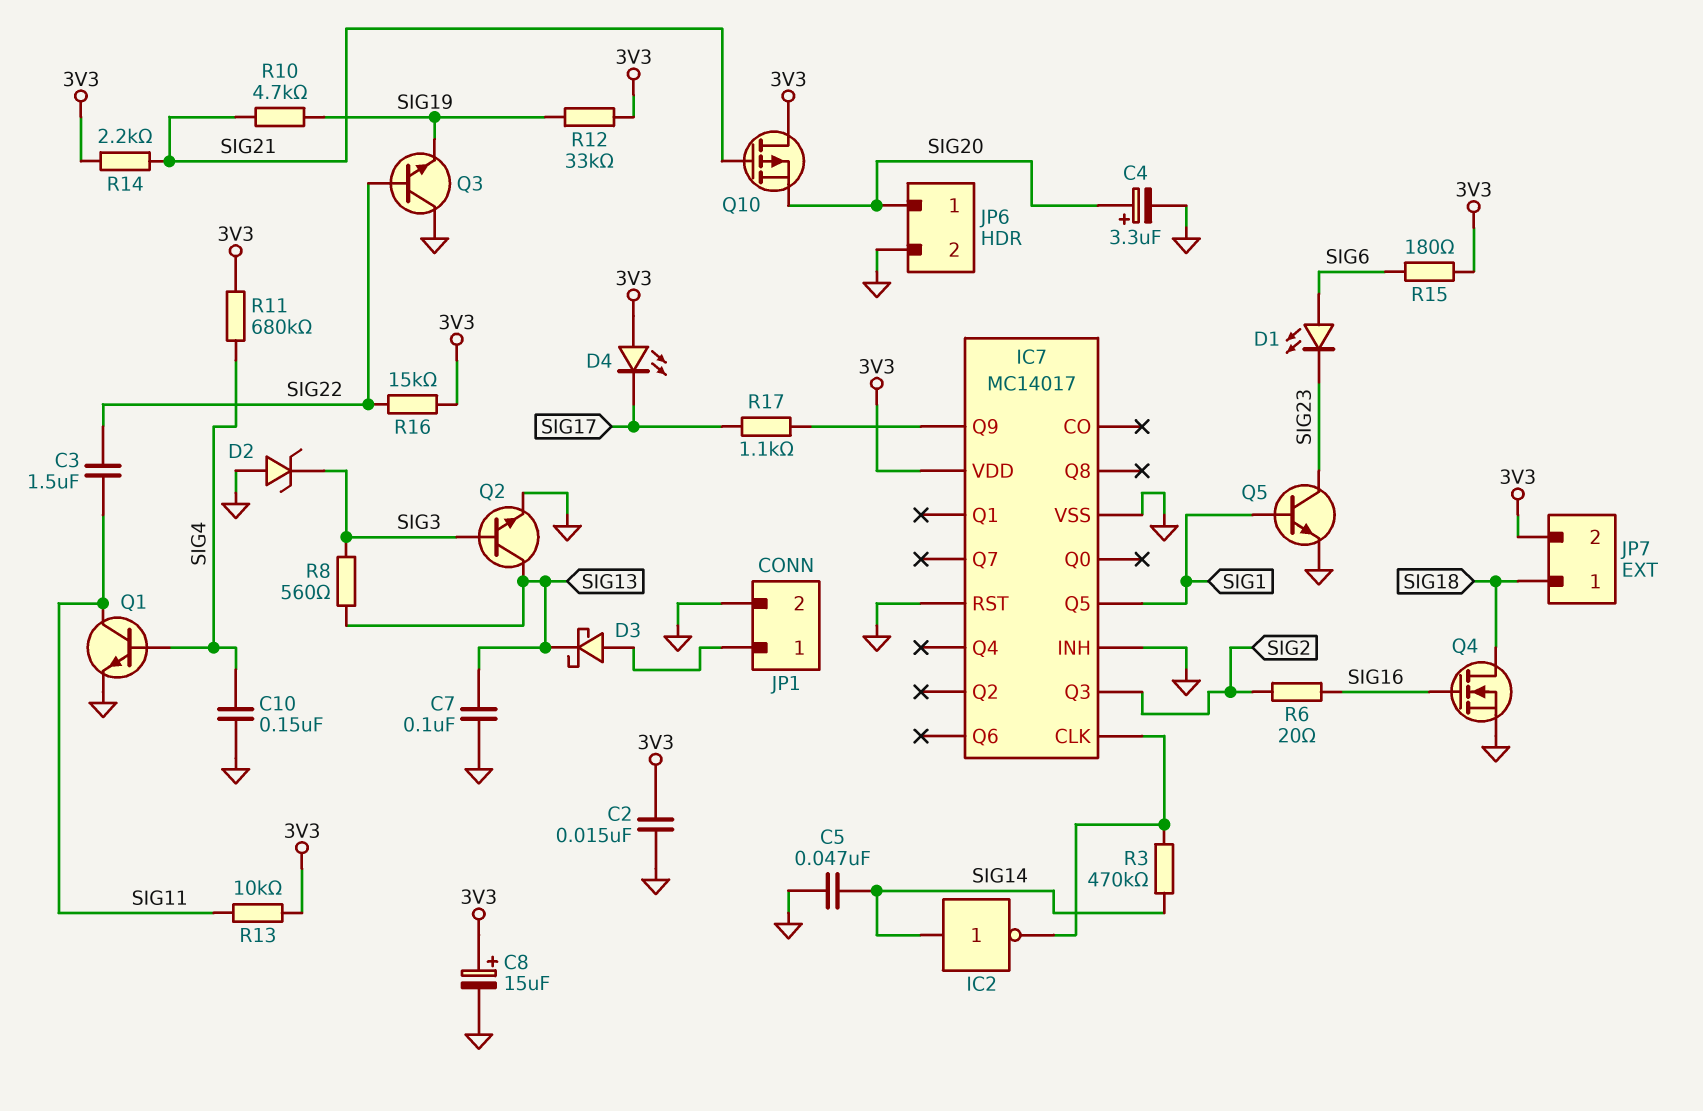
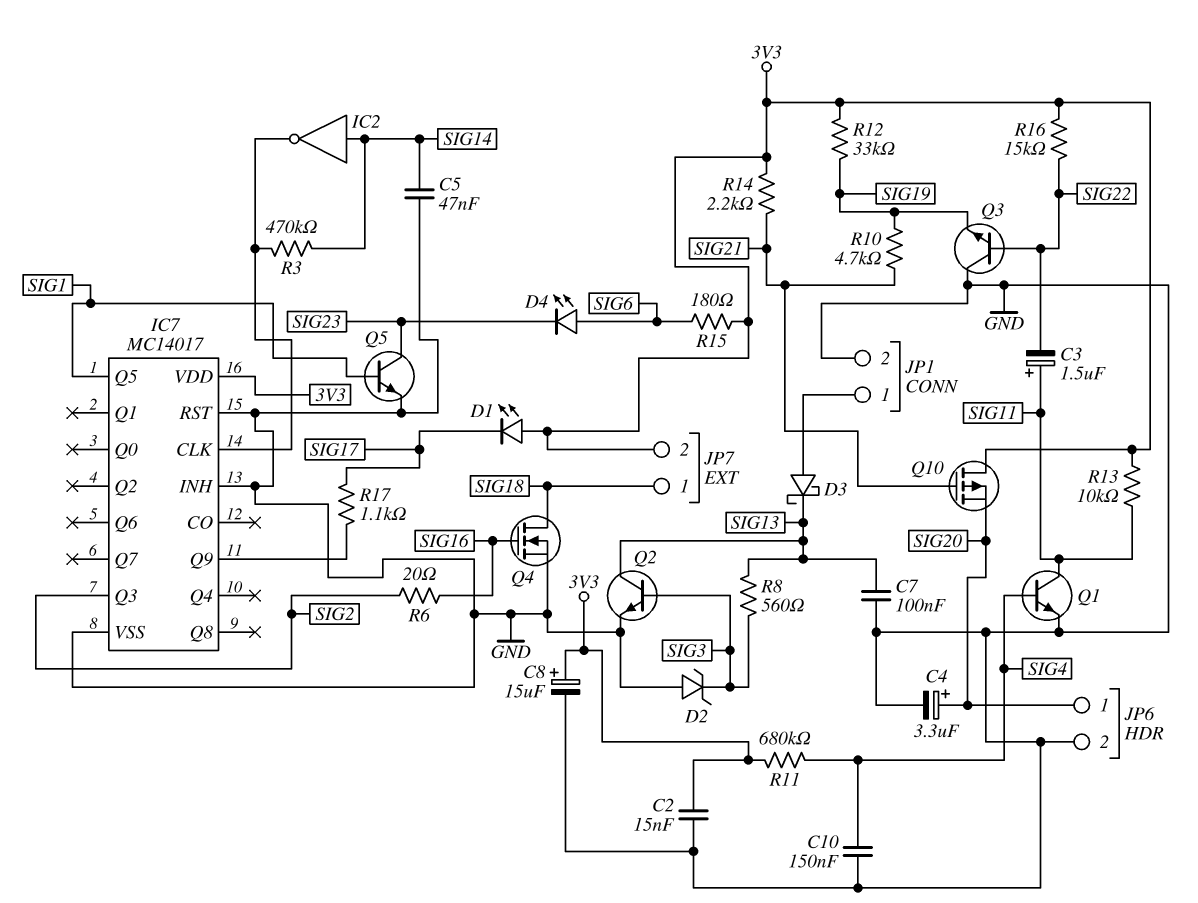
C3: 1.5uF (SIG11, SIG22) -> 1.5uF (plus SIG11, minus SIG22)
D1: LED (A SIG6, K SIG23) -> LED (A 3V3, K SIG17)
D4: LED (A 3V3, K SIG17) -> LED (A SIG6, K SIG23)

